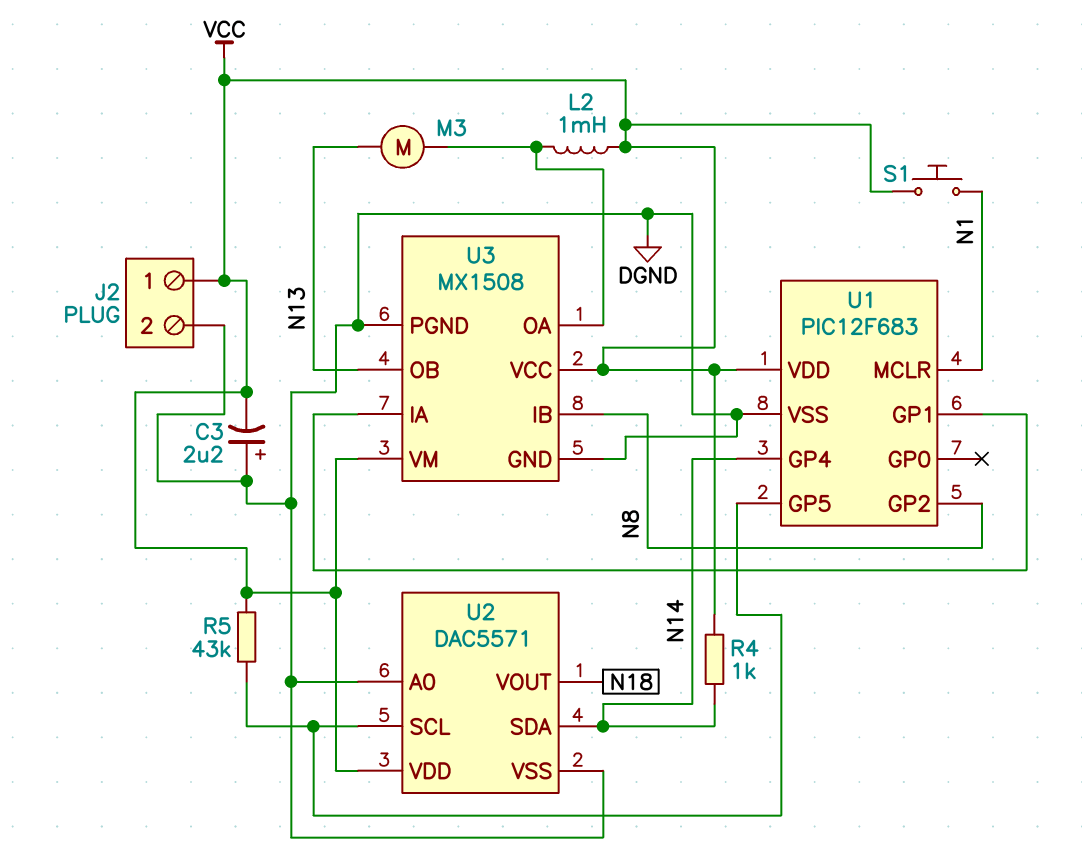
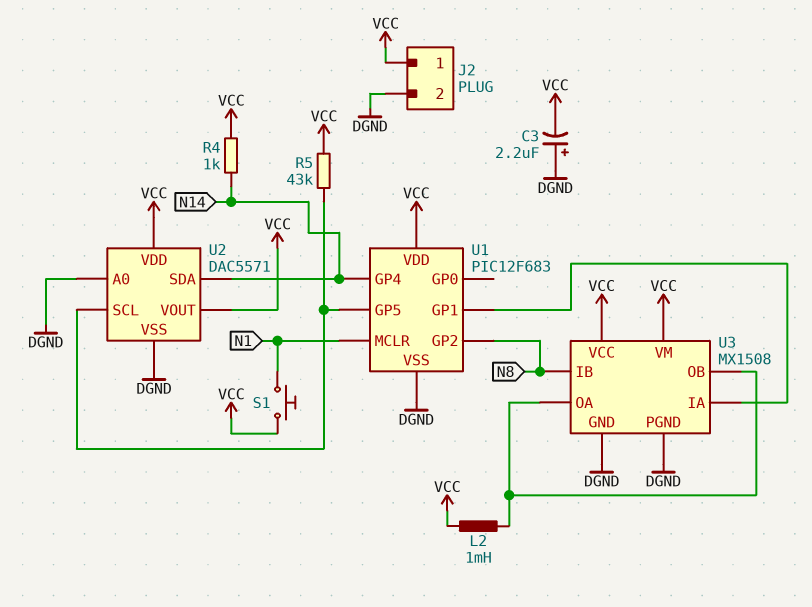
M3: motor (N13, U3/OA) -> none
U2 pin VOUT: N18 -> VCC
U3 pin OB: N13 -> U3/OA

